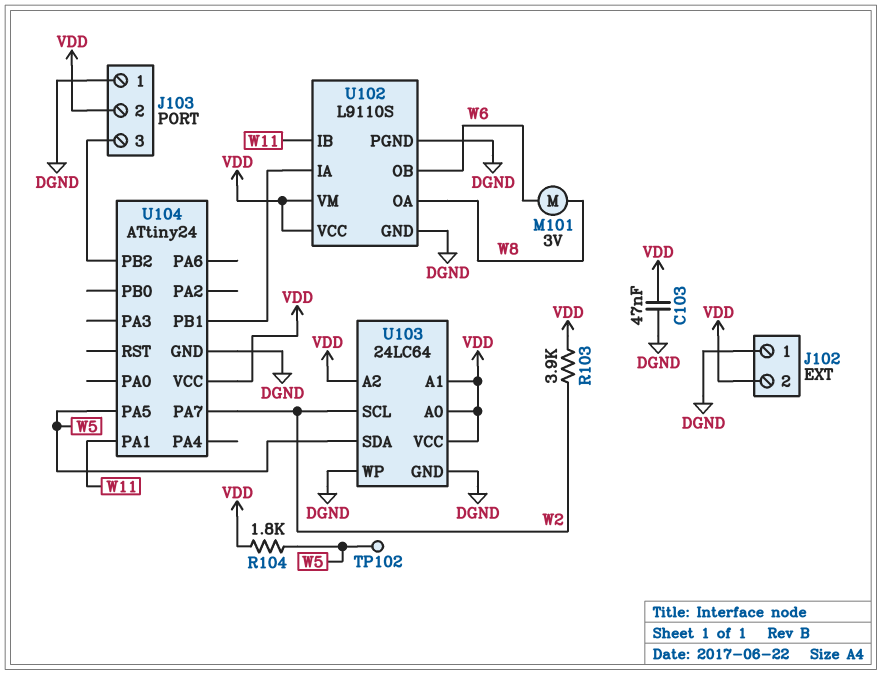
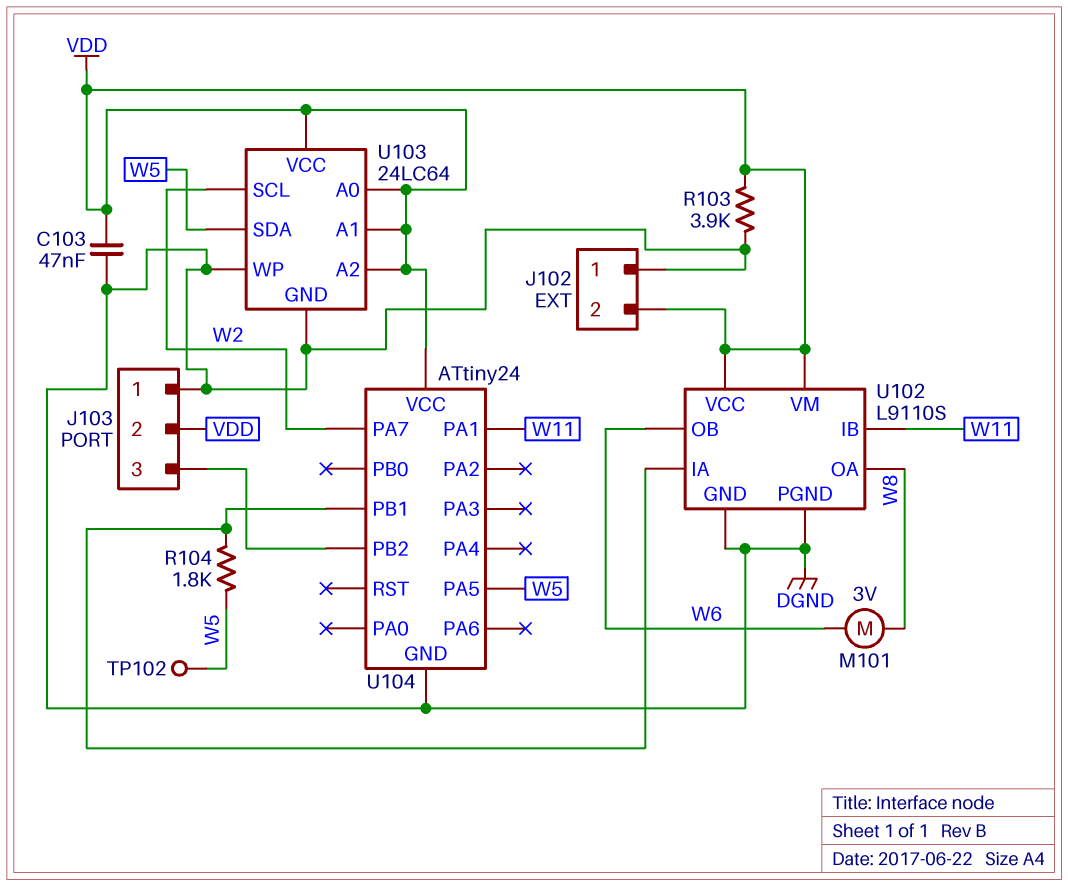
R103: 3.9k (VDD, W2) -> 3.9k (DGND, VDD)
R104: 1.8k (VDD, W5) -> 1.8k (U102/IA, W5)

